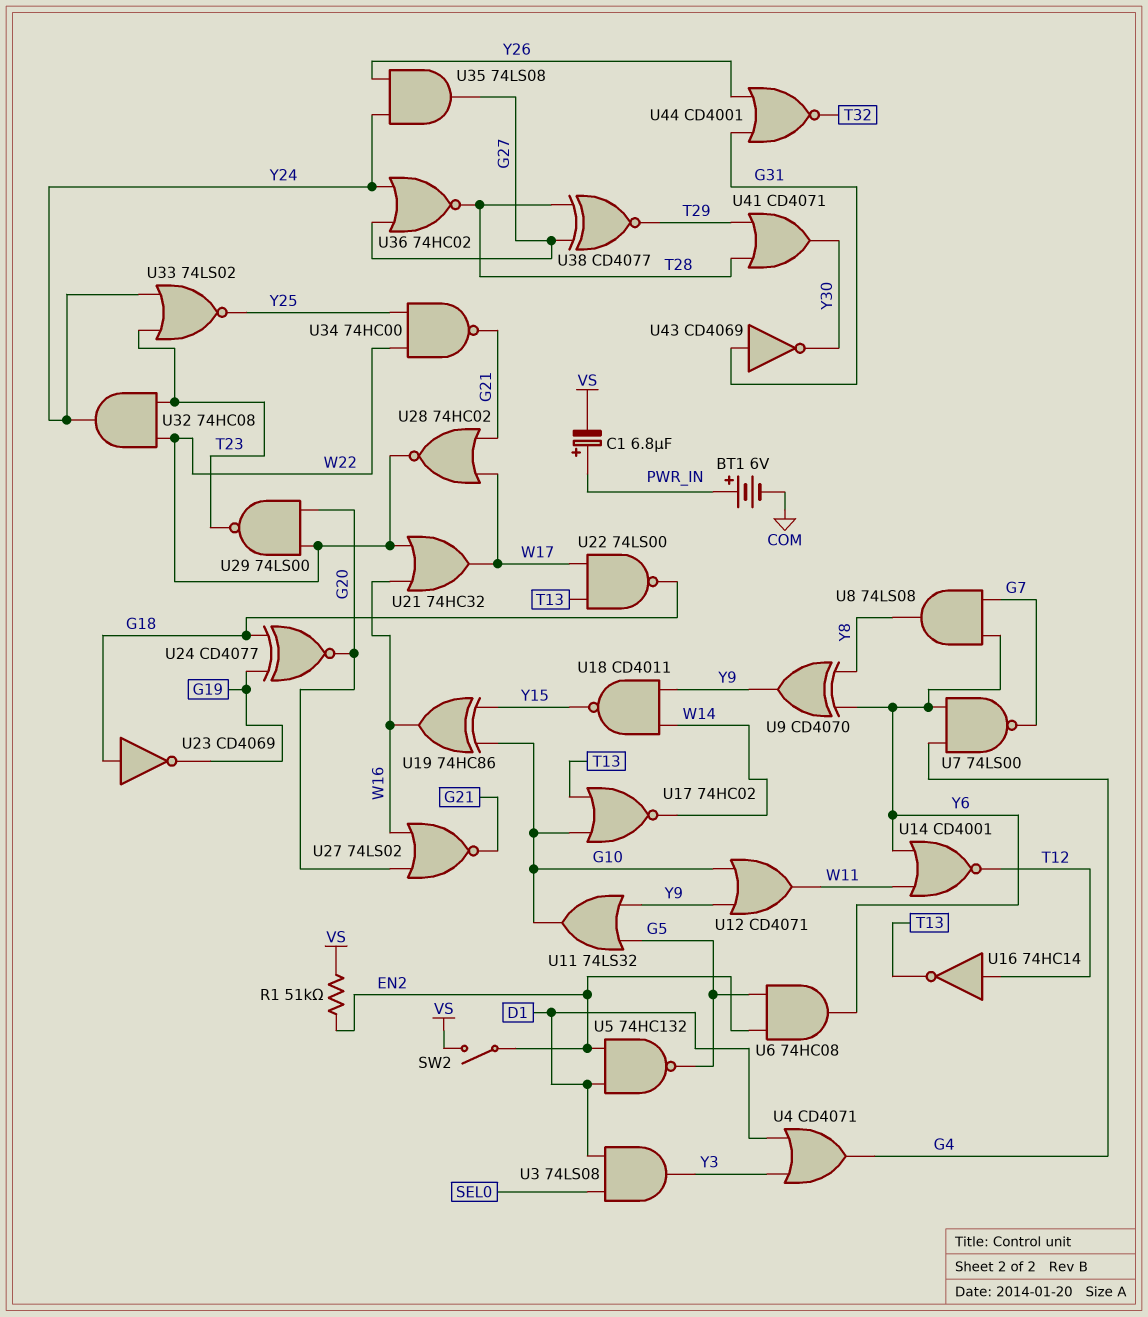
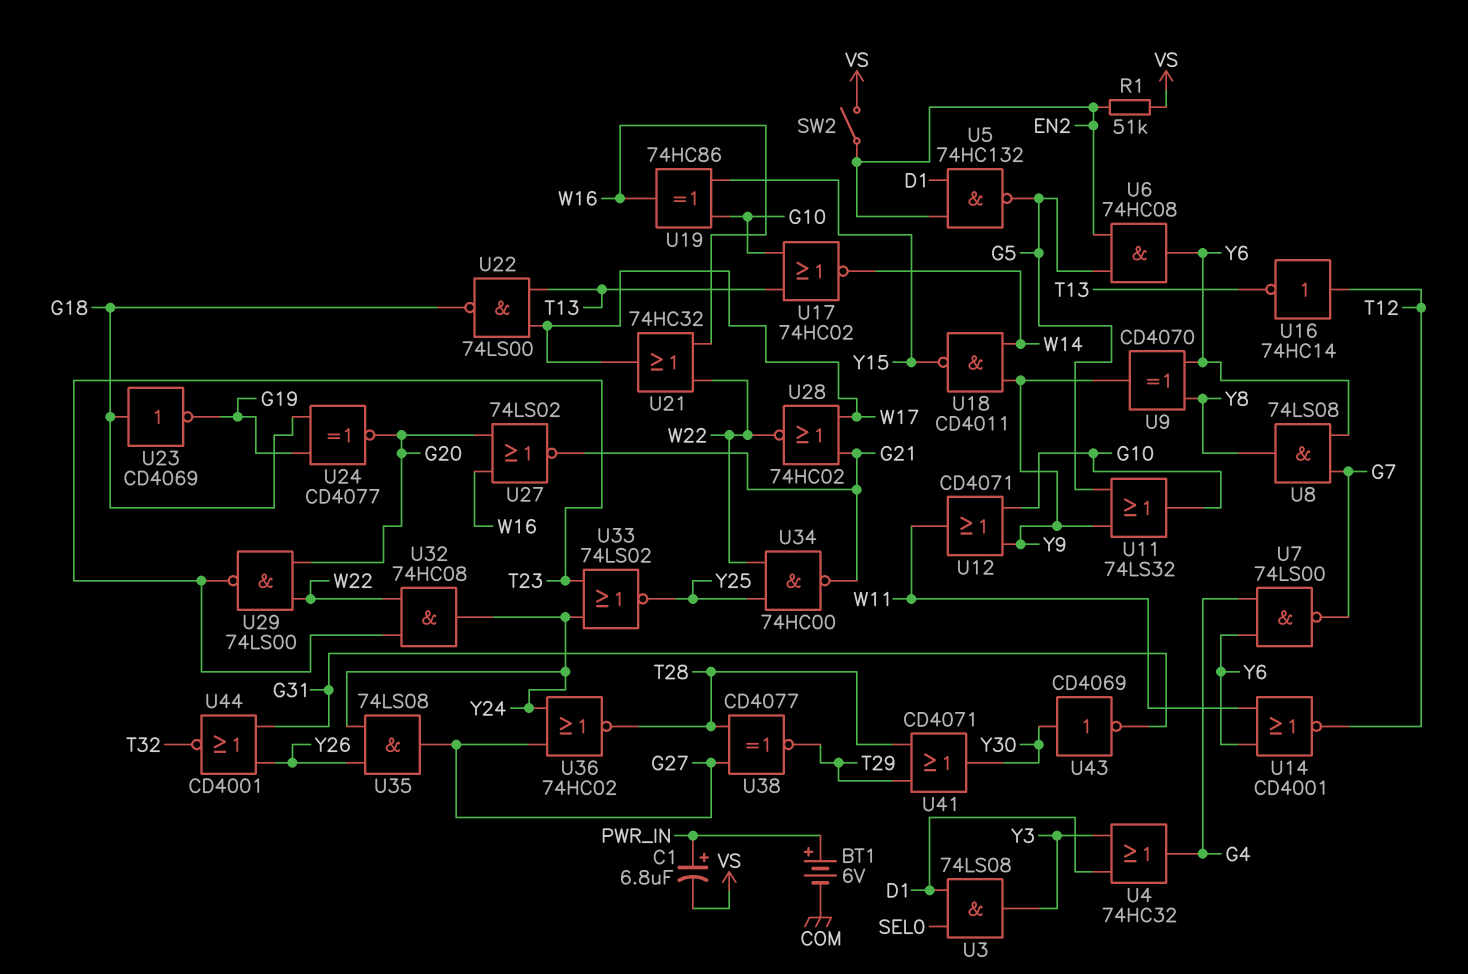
U4: OR CD4071 (in D1, in Y3, out G4) -> OR 74HC32 (in D1, in Y3, out G4)
U43: NOT CD4069 (in G31, out Y30) -> NOT CD4069 (in Y30, out G31)

